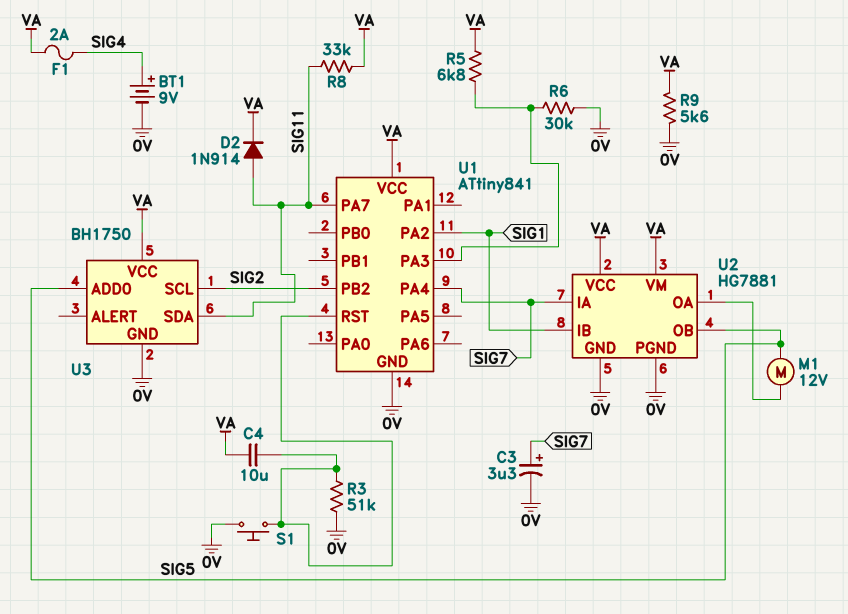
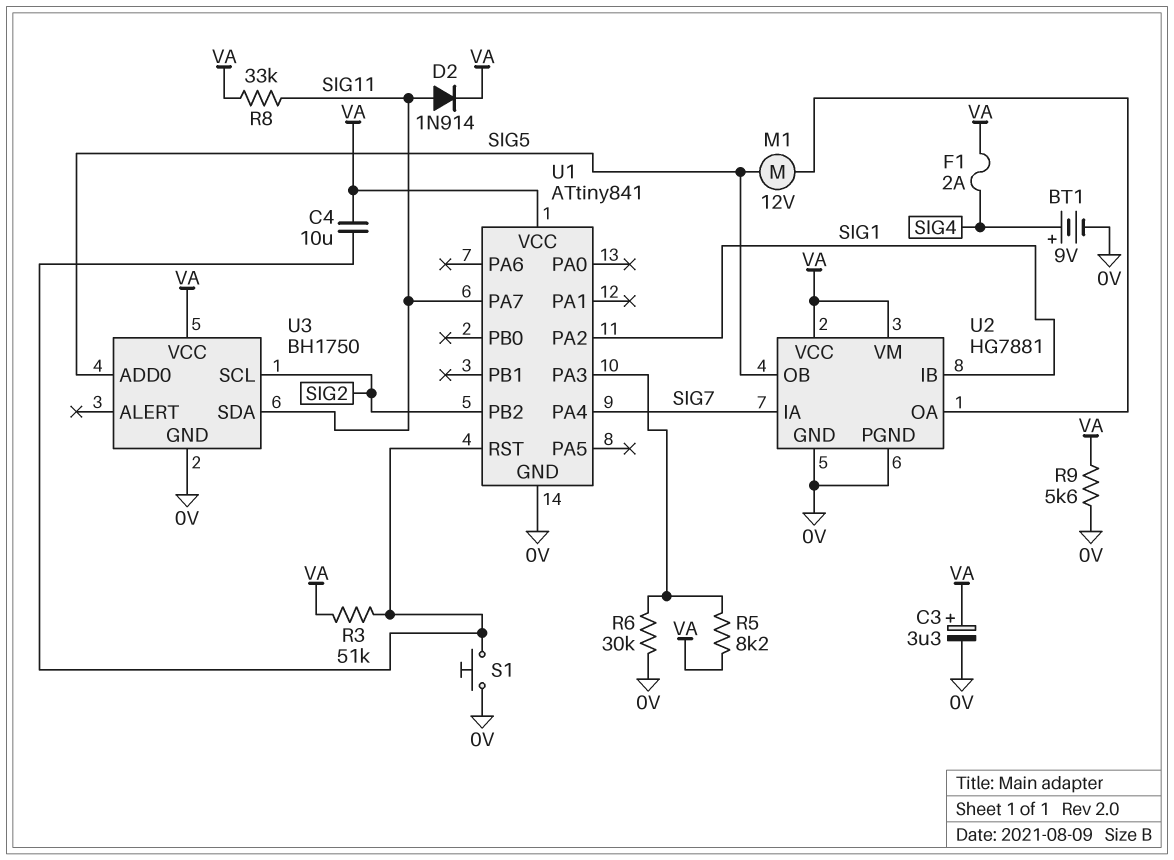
C3: 3.3uF (plus SIG7, minus 0V) -> 3.3uF (plus VA, minus 0V)
R3: 51k (0V, U1/RST) -> 51k (U1/RST, VA)
R5: 6.8k (U1/PA3, VA) -> 8.2k (U1/PA3, VA)

